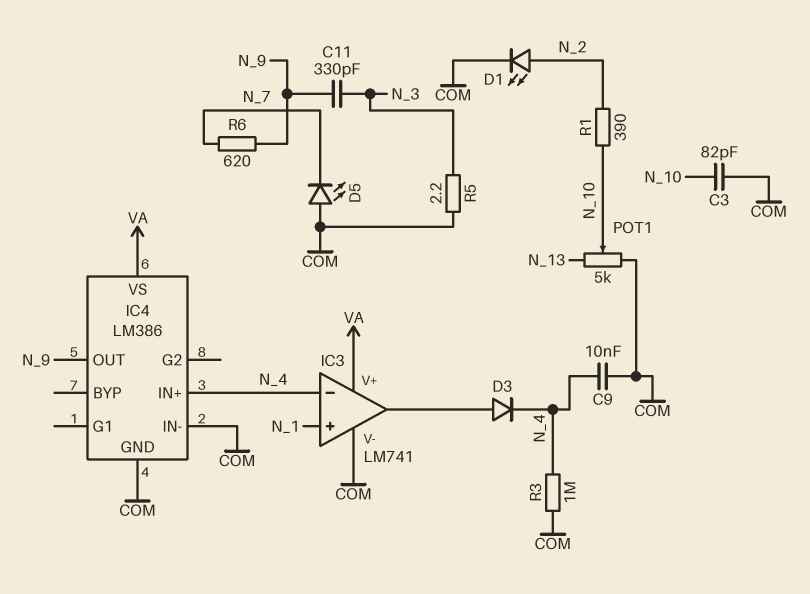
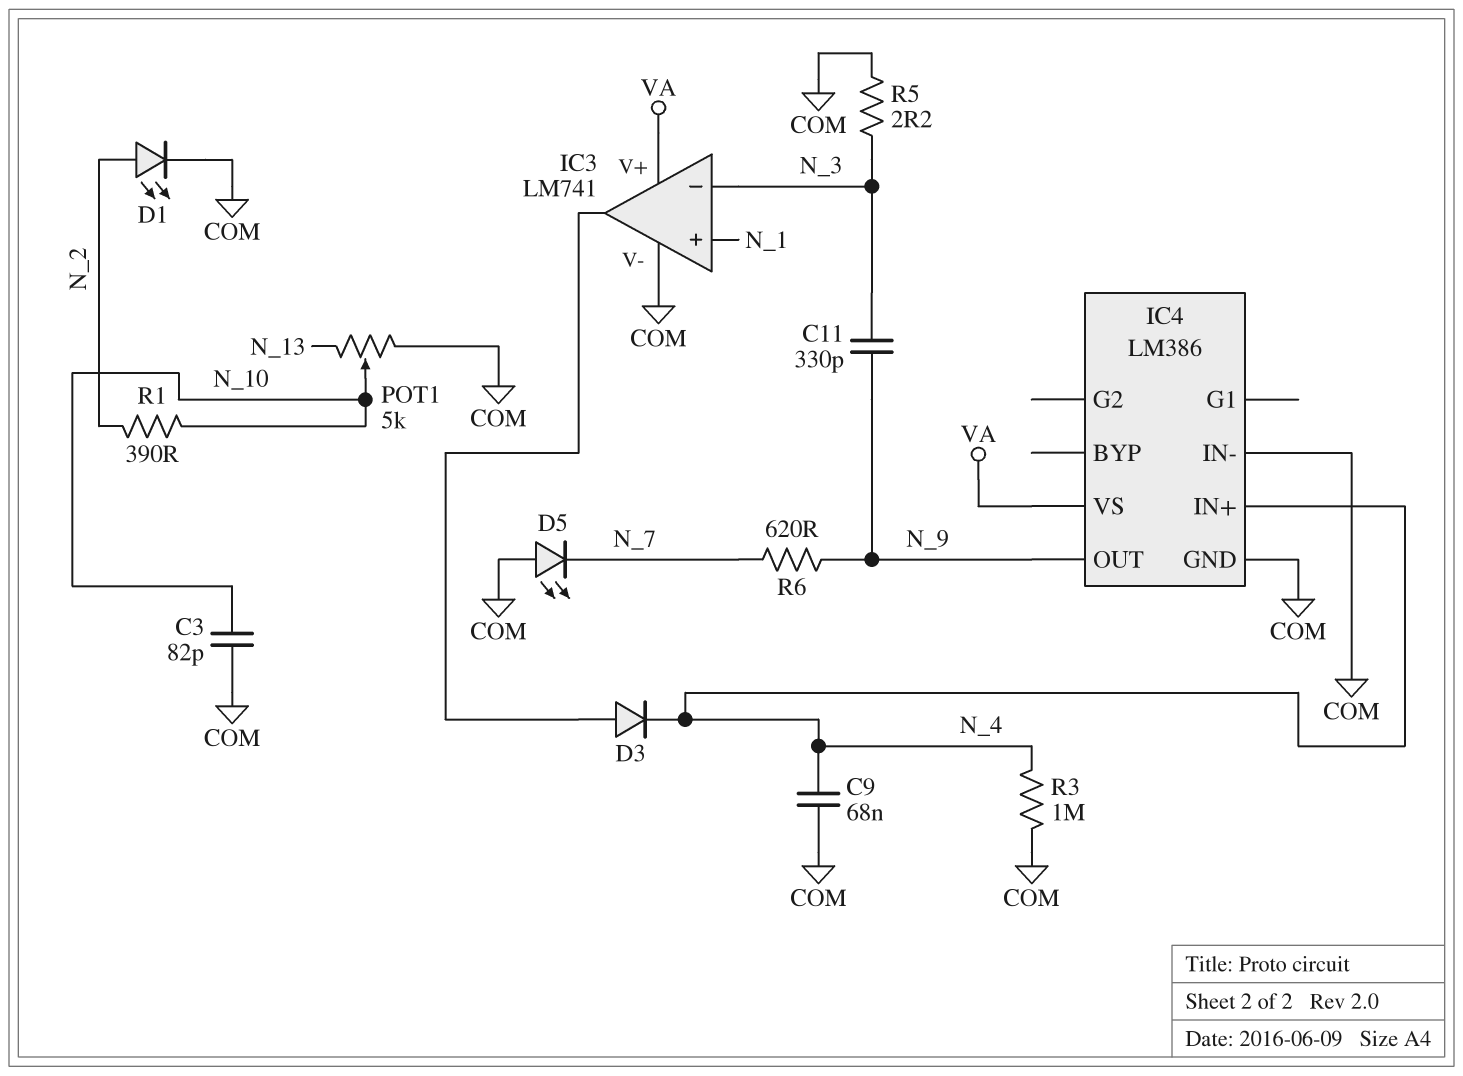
C9: 10nF (COM, N_4) -> 68nF (COM, N_4)
IC3 pin in-: N_4 -> N_3

